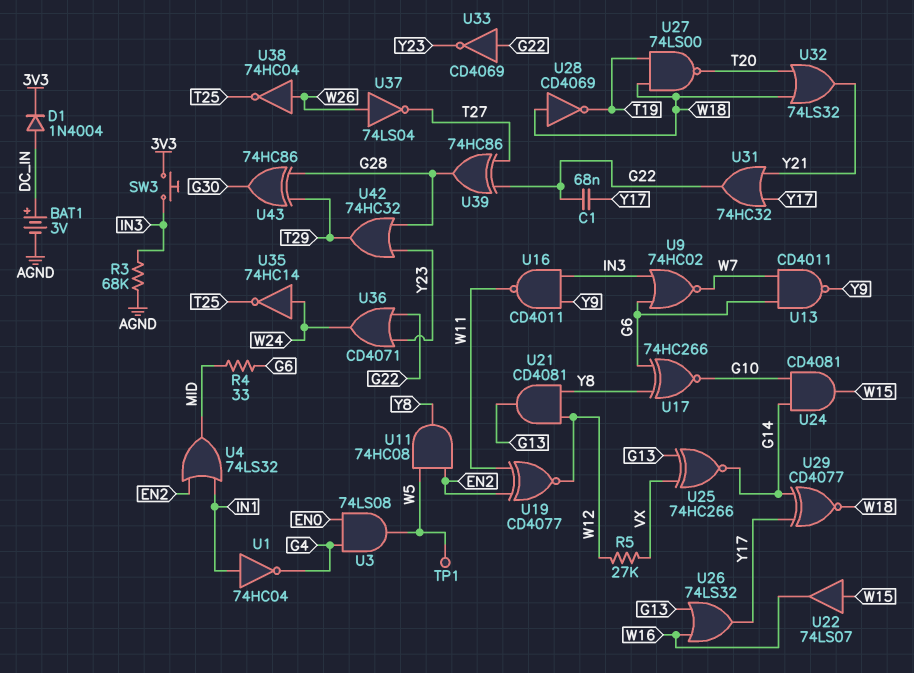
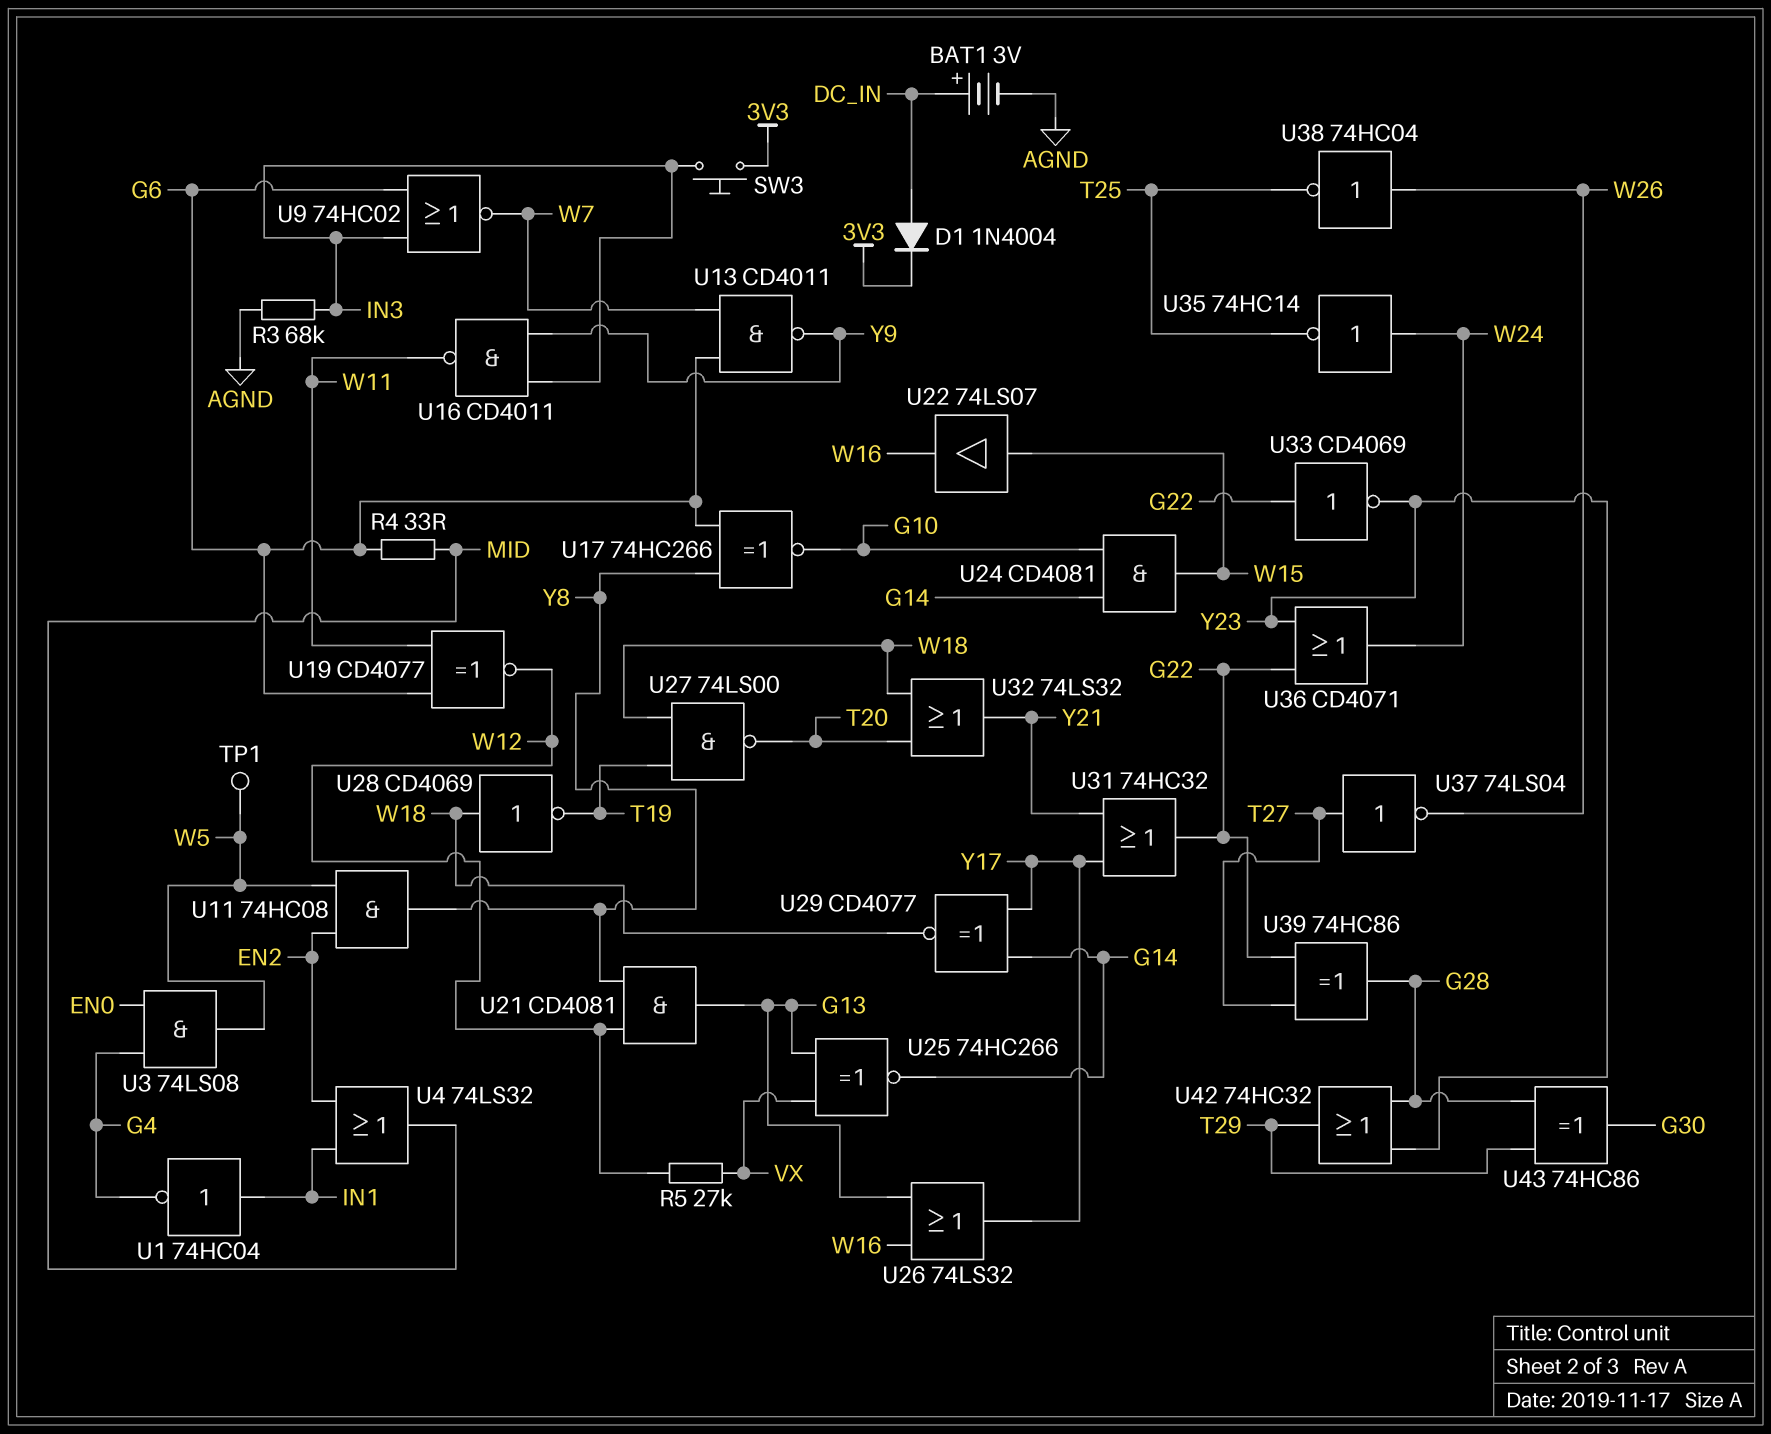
C1: 68nF (G22, Y17) -> none
U19: XNOR CD4077 (in EN2, in W11, out W12) -> XNOR CD4077 (in G6, in W11, out W12)
U37: NOT 74LS04 (in W26, out T27) -> NOT 74LS04 (in T27, out W26)

